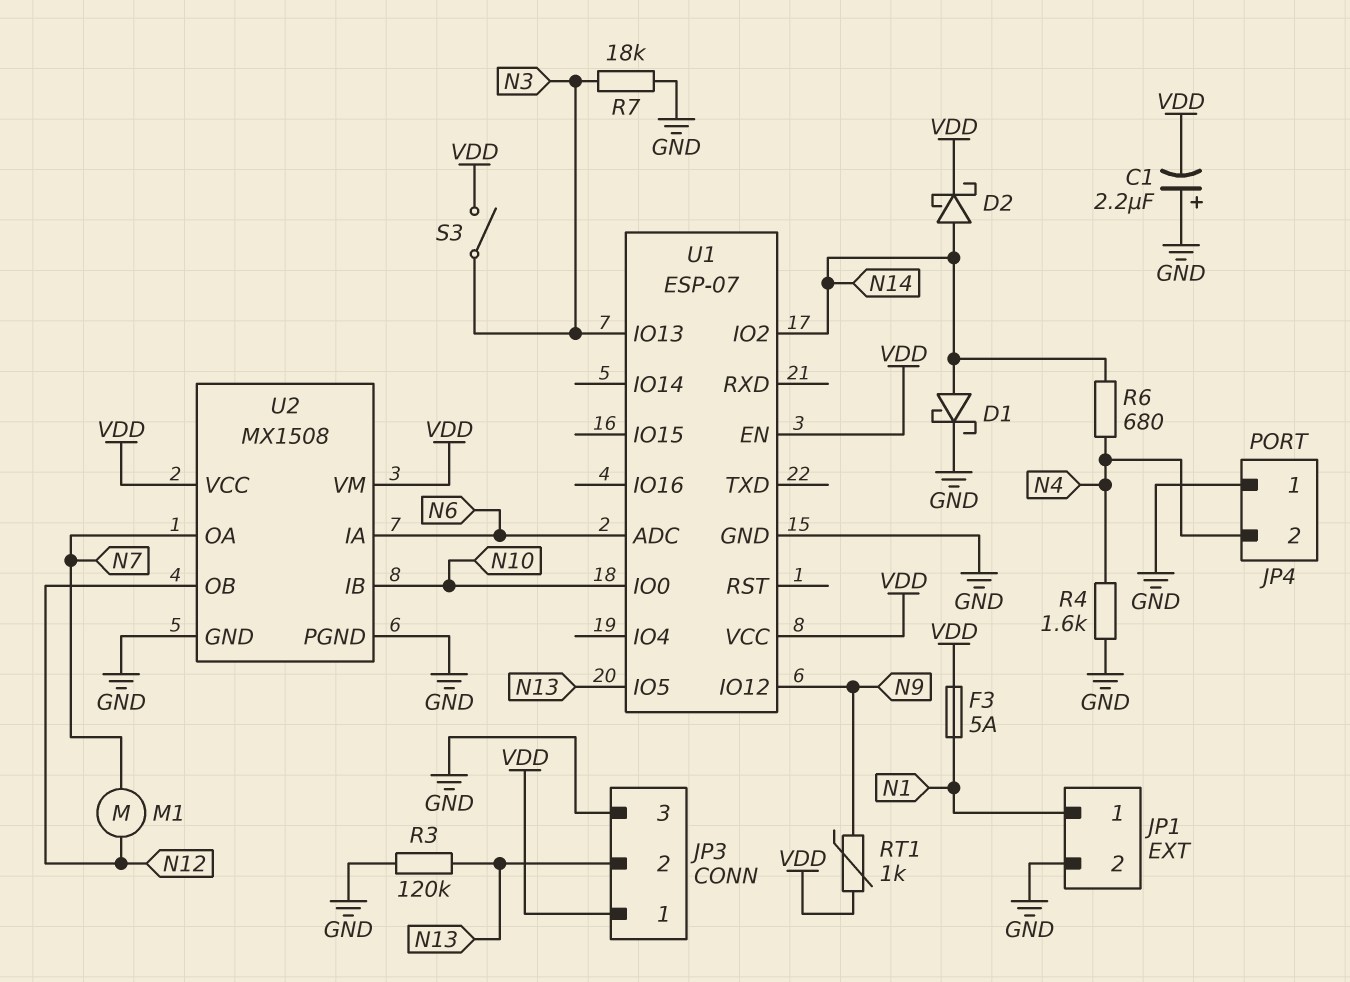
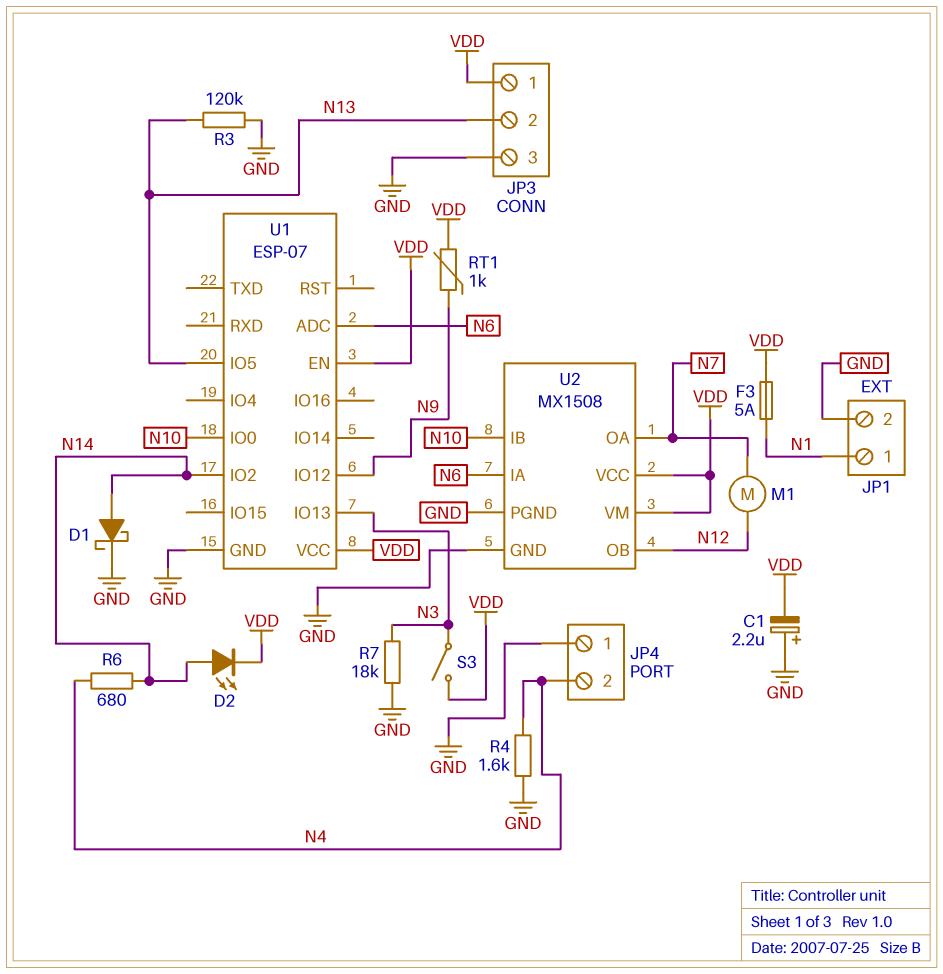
D2: schottky (A N14, K VDD) -> LED (A N14, K VDD)

